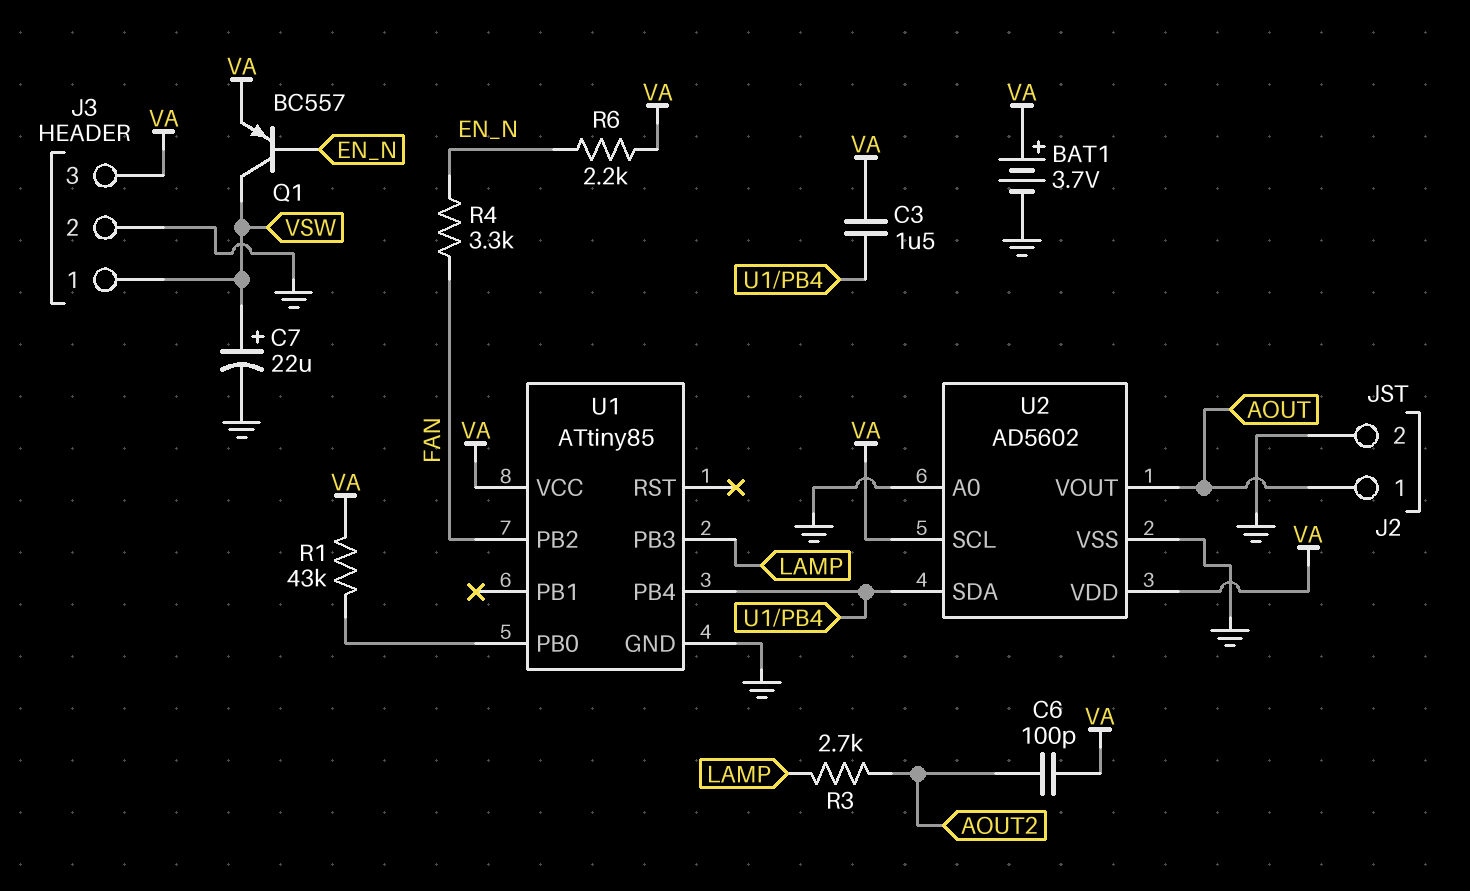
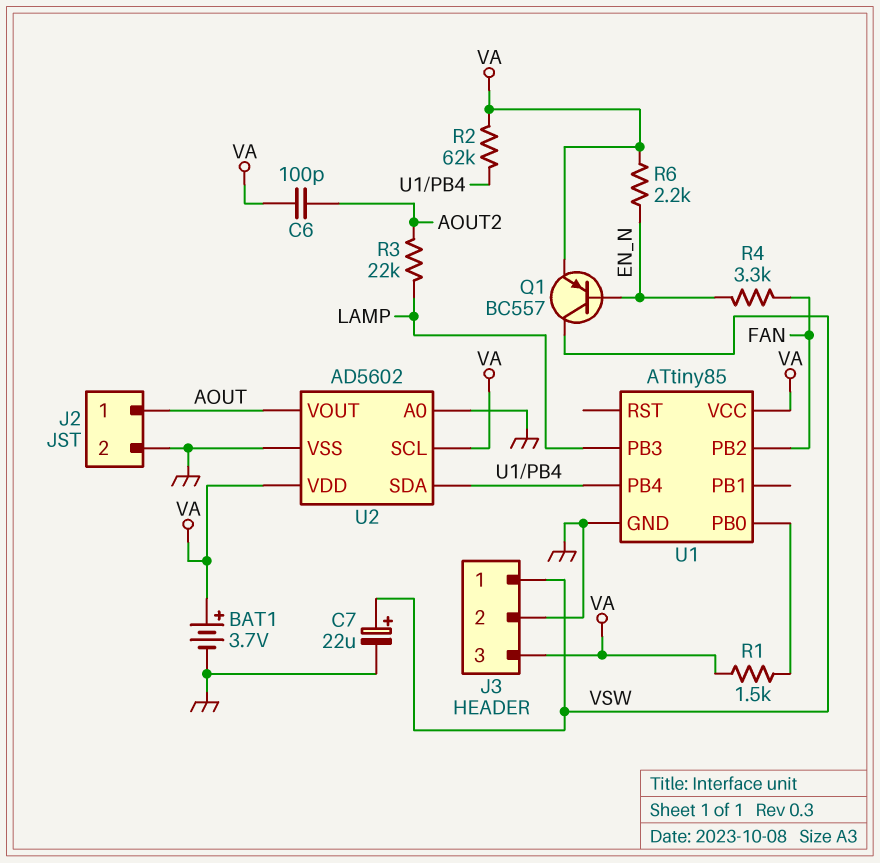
C3: 1.5uF (U1/PB4, VA) -> none
R1: 43k (U1/PB0, VA) -> 1.5k (U1/PB0, VA)
R2: none -> 62k (U1/PB4, VA)
R3: 2.7k (AOUT2, LAMP) -> 22k (AOUT2, LAMP)

